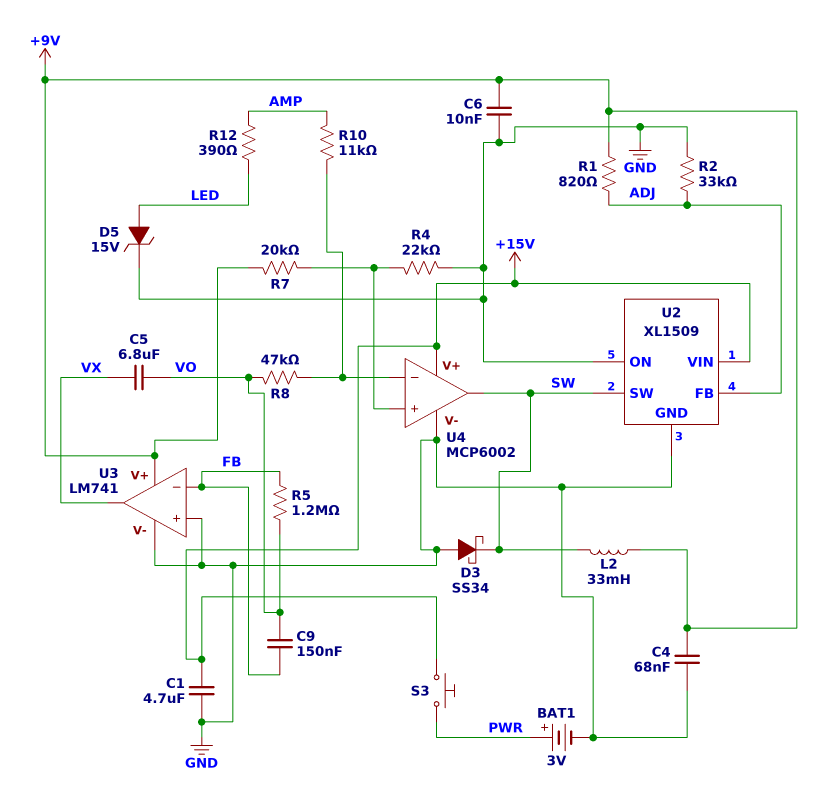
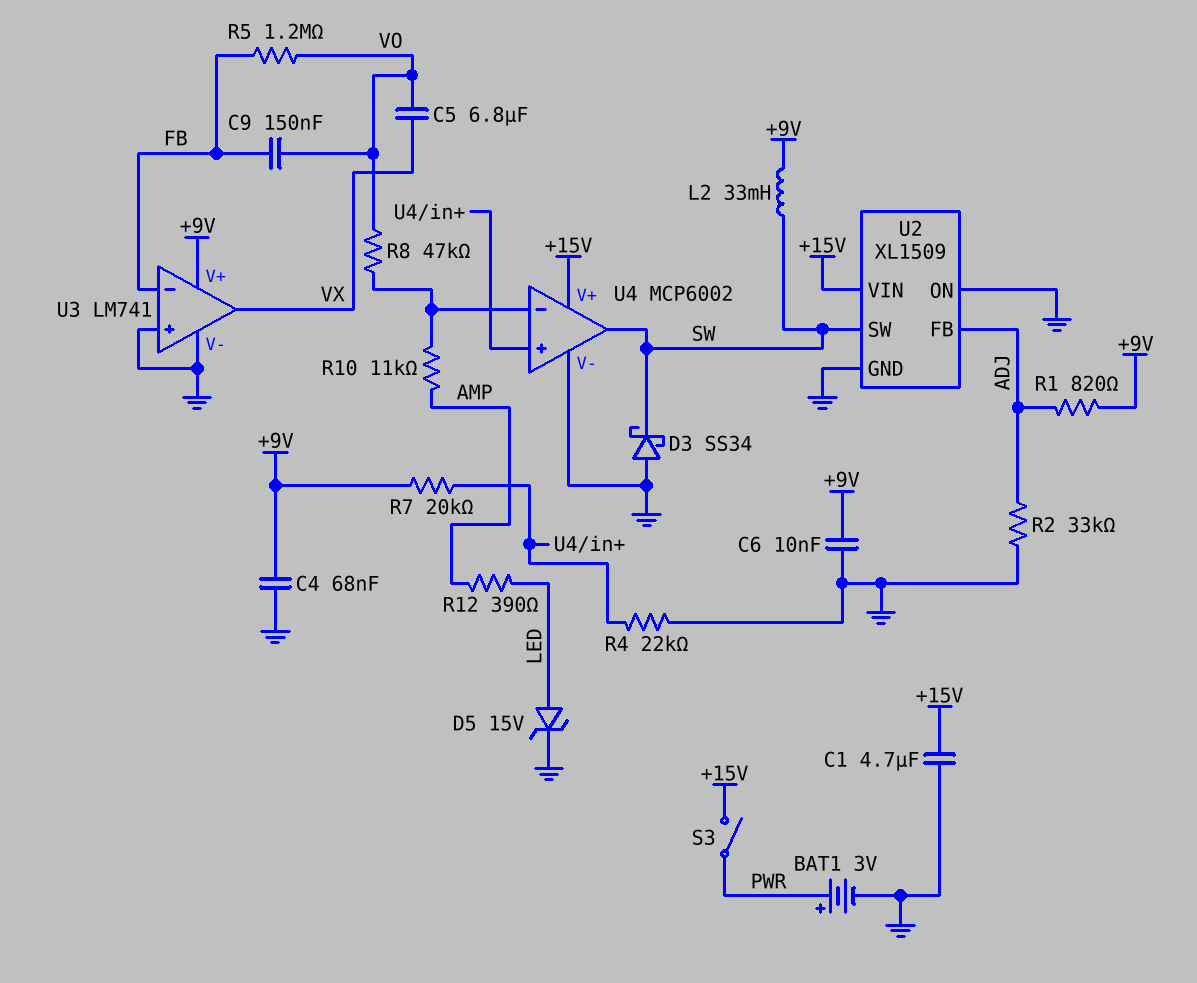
S3: button (+15V, PWR) -> switch (+15V, PWR)

